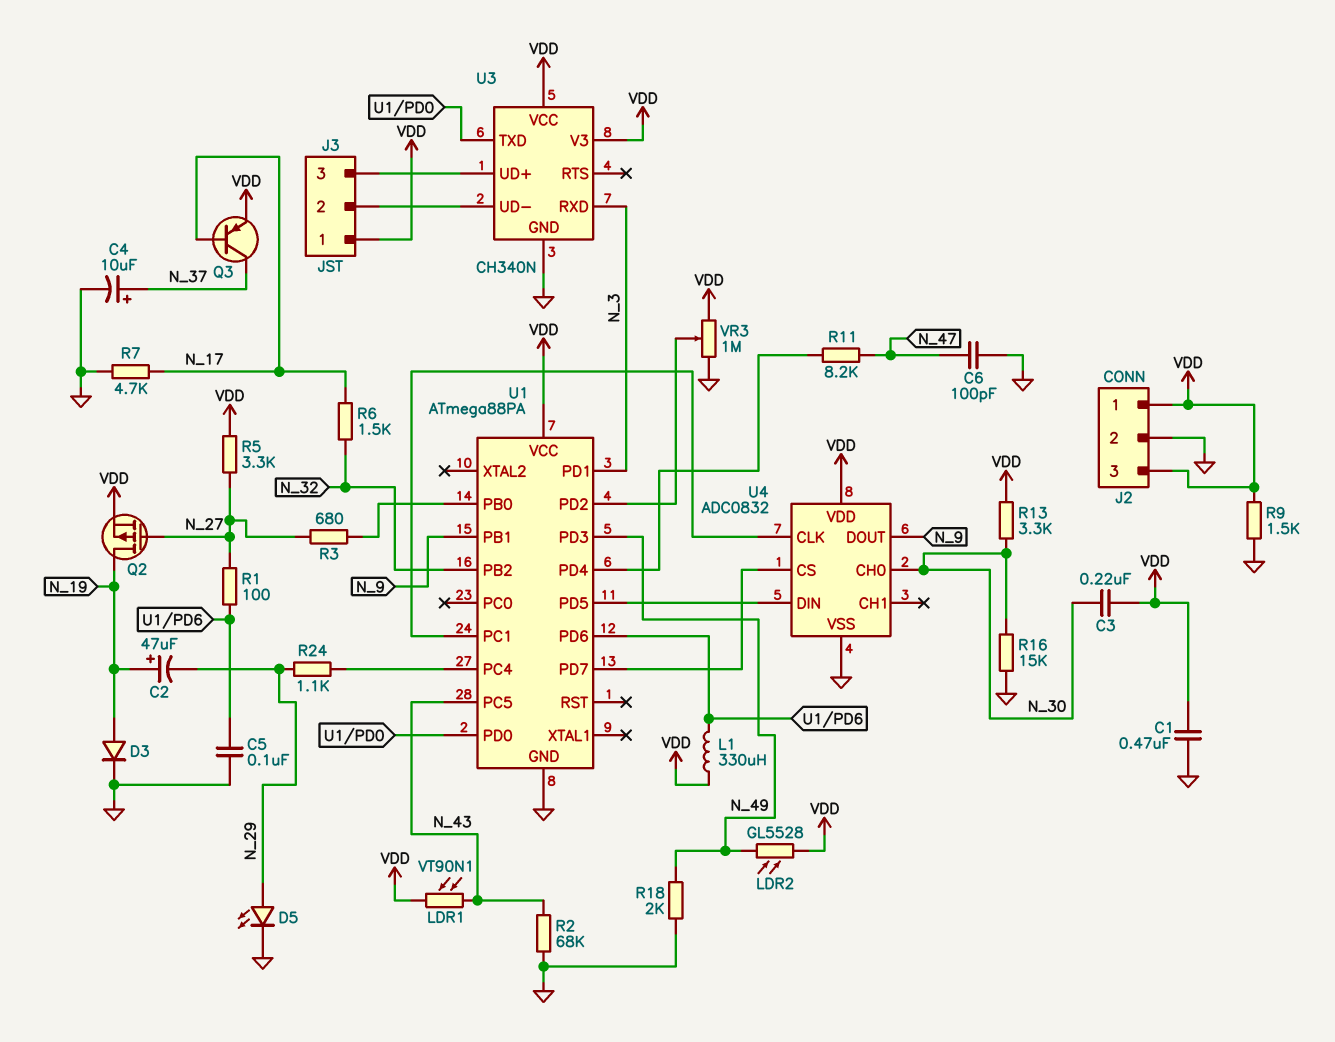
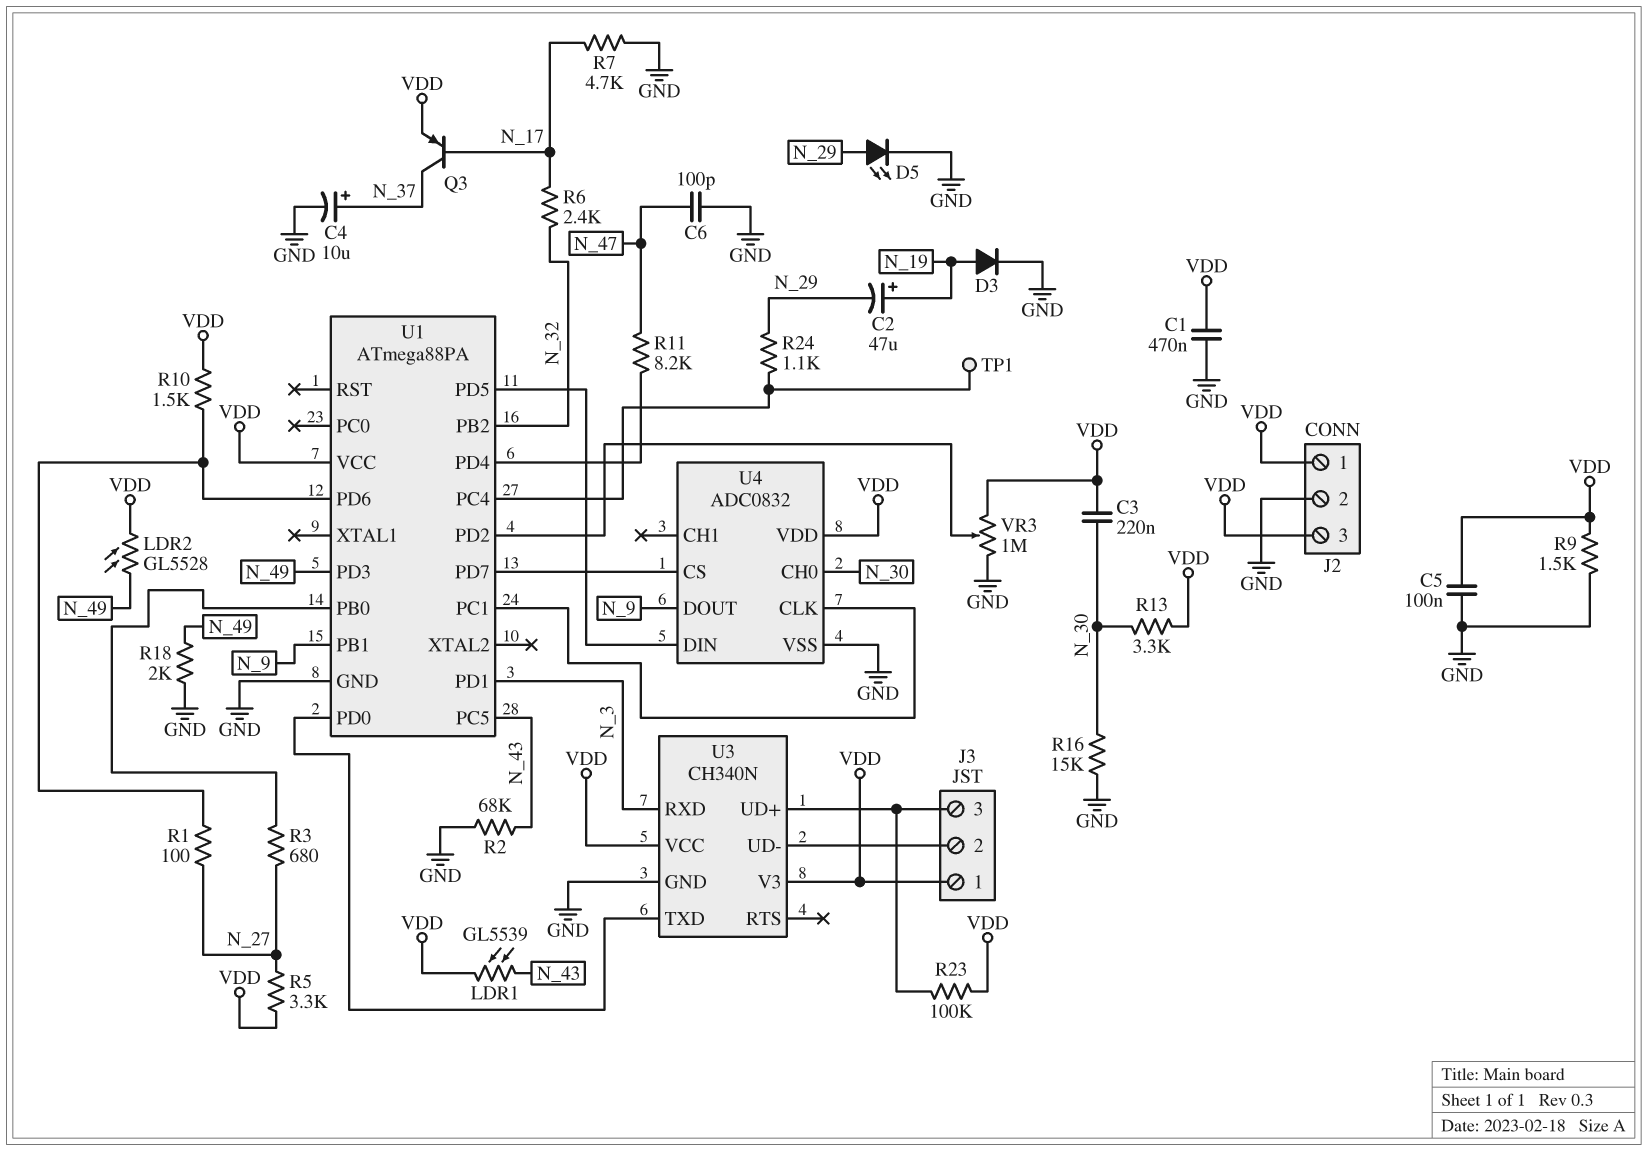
C5: 100nF (GND, U1/PD6) -> 100nF (GND, VDD)
L1: 330uH (U1/PD6, VDD) -> none
LDR1: VT90N1 (N_43, VDD) -> GL5539 (N_43, VDD)
Q2: PMOS (G N_27, D N_19, S VDD) -> none
R6: 1.5k (N_17, N_32) -> 2.4k (N_17, N_32)
R10: none -> 1.5k (U1/PD6, VDD)
R23: none -> 100k (J3/3, VDD)
TP1: none -> test point (U1/PC4)

